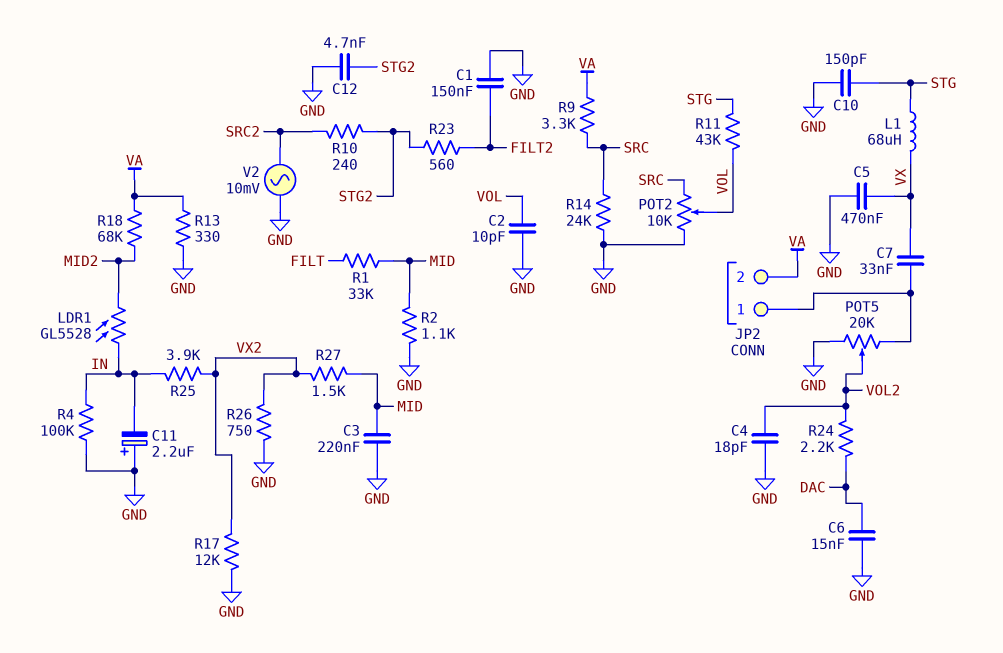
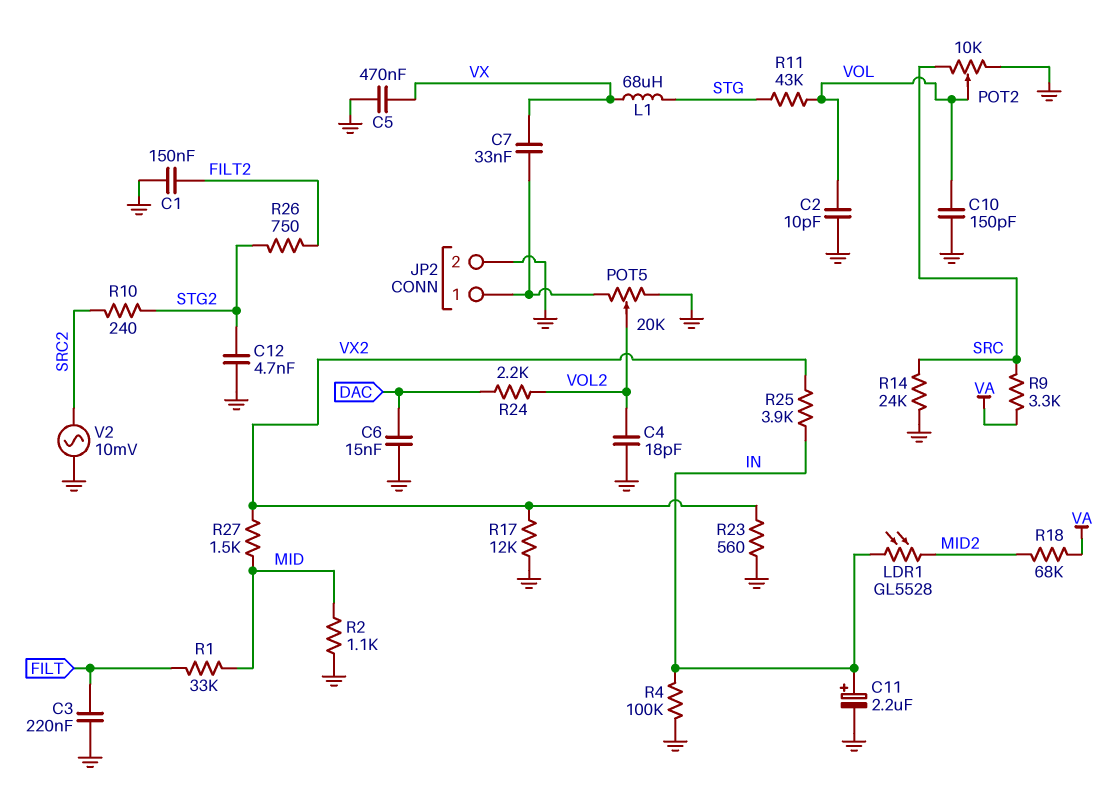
C3: 220nF (GND, MID) -> 220nF (FILT, GND)
C10: 150pF (GND, STG) -> 150pF (GND, VOL)
C11: 2.2uF (plus GND, minus IN) -> 2.2uF (plus IN, minus GND)
JP2 pin 2: VA -> GND
R13: 330 (GND, VA) -> none
R23: 560 (FILT2, STG2) -> 560 (GND, VX2)
R26: 750 (GND, VX2) -> 750 (FILT2, STG2)

